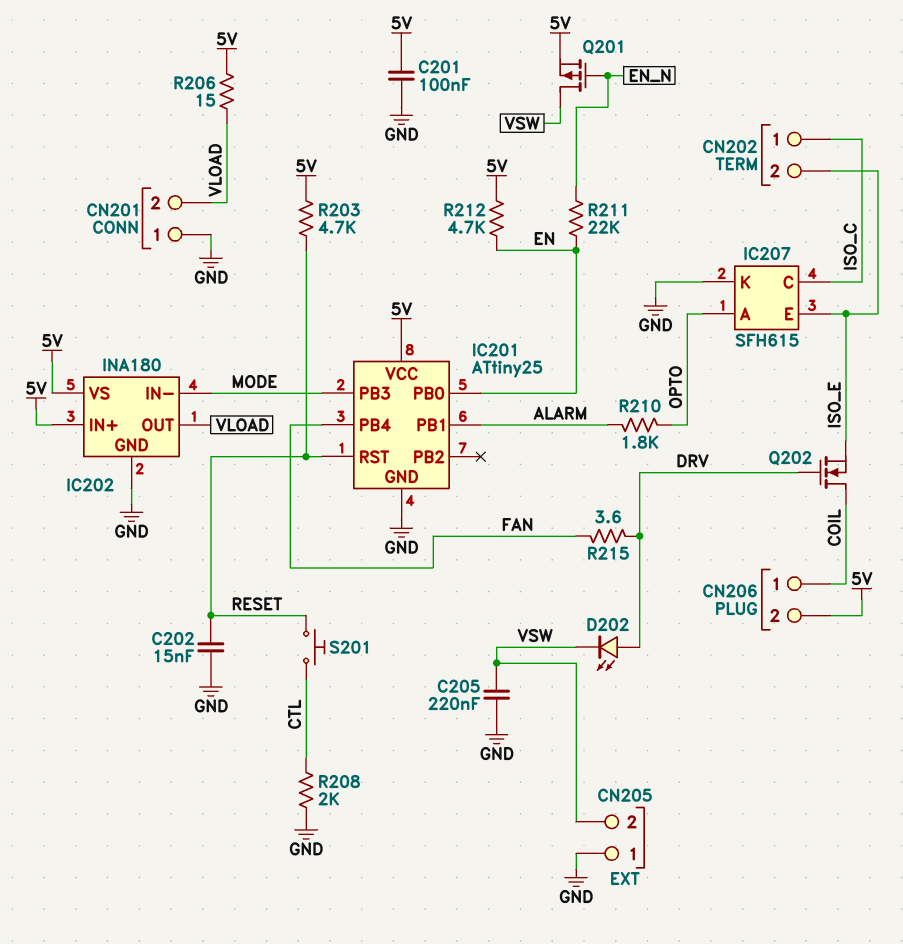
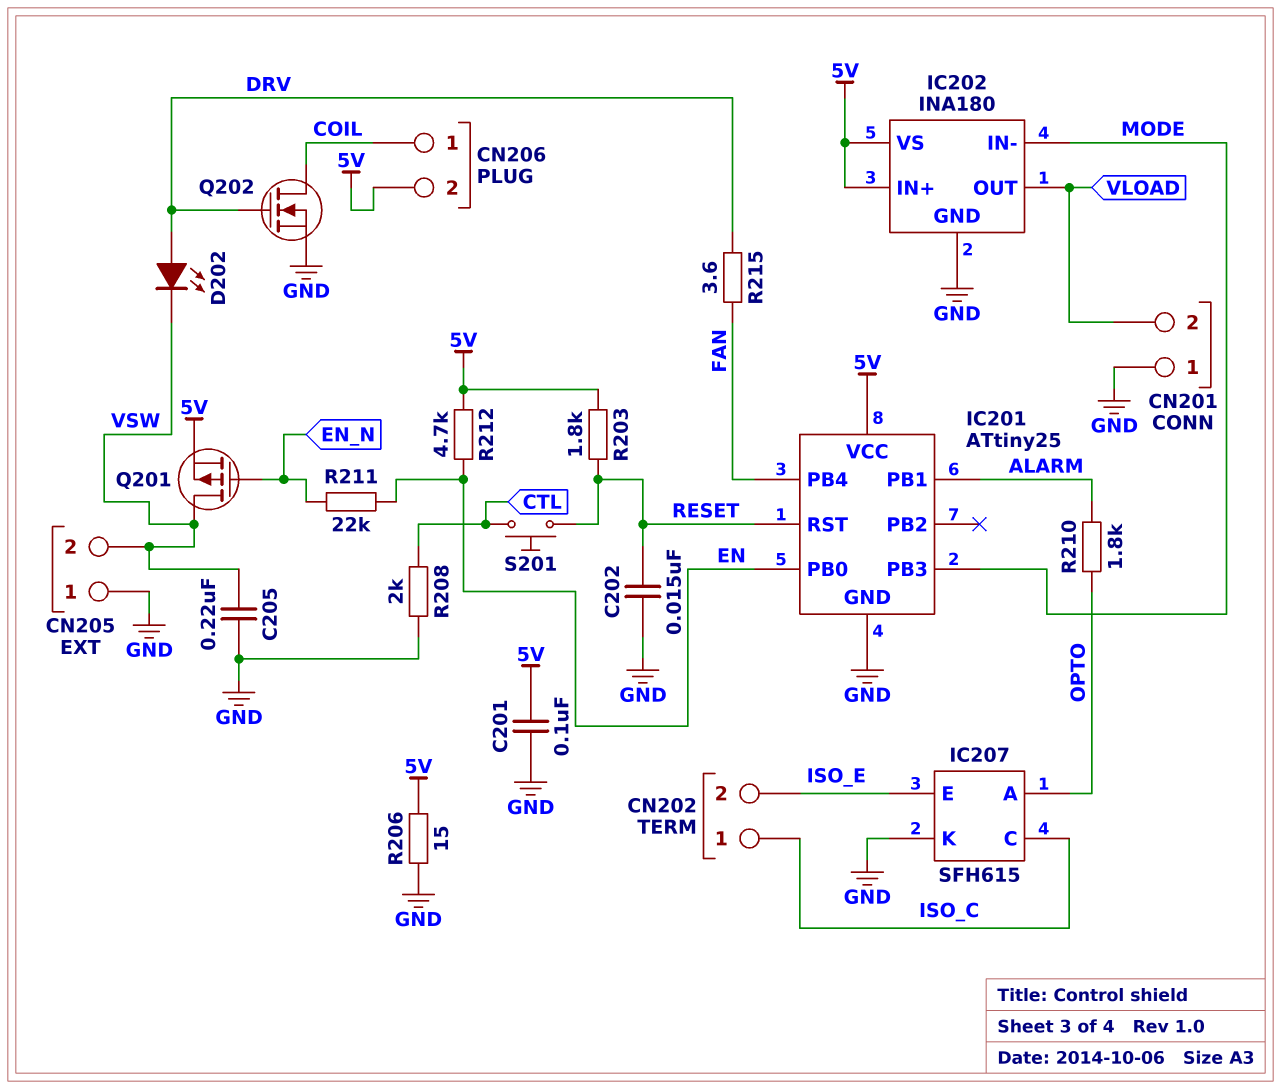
Q202: NMOS (G DRV, D COIL, S ISO_E) -> NMOS (G DRV, D COIL, S GND)
R203: 4.7k (5V, RESET) -> 1.8k (5V, RESET)
R206: 15 (5V, VLOAD) -> 15 (5V, GND)

